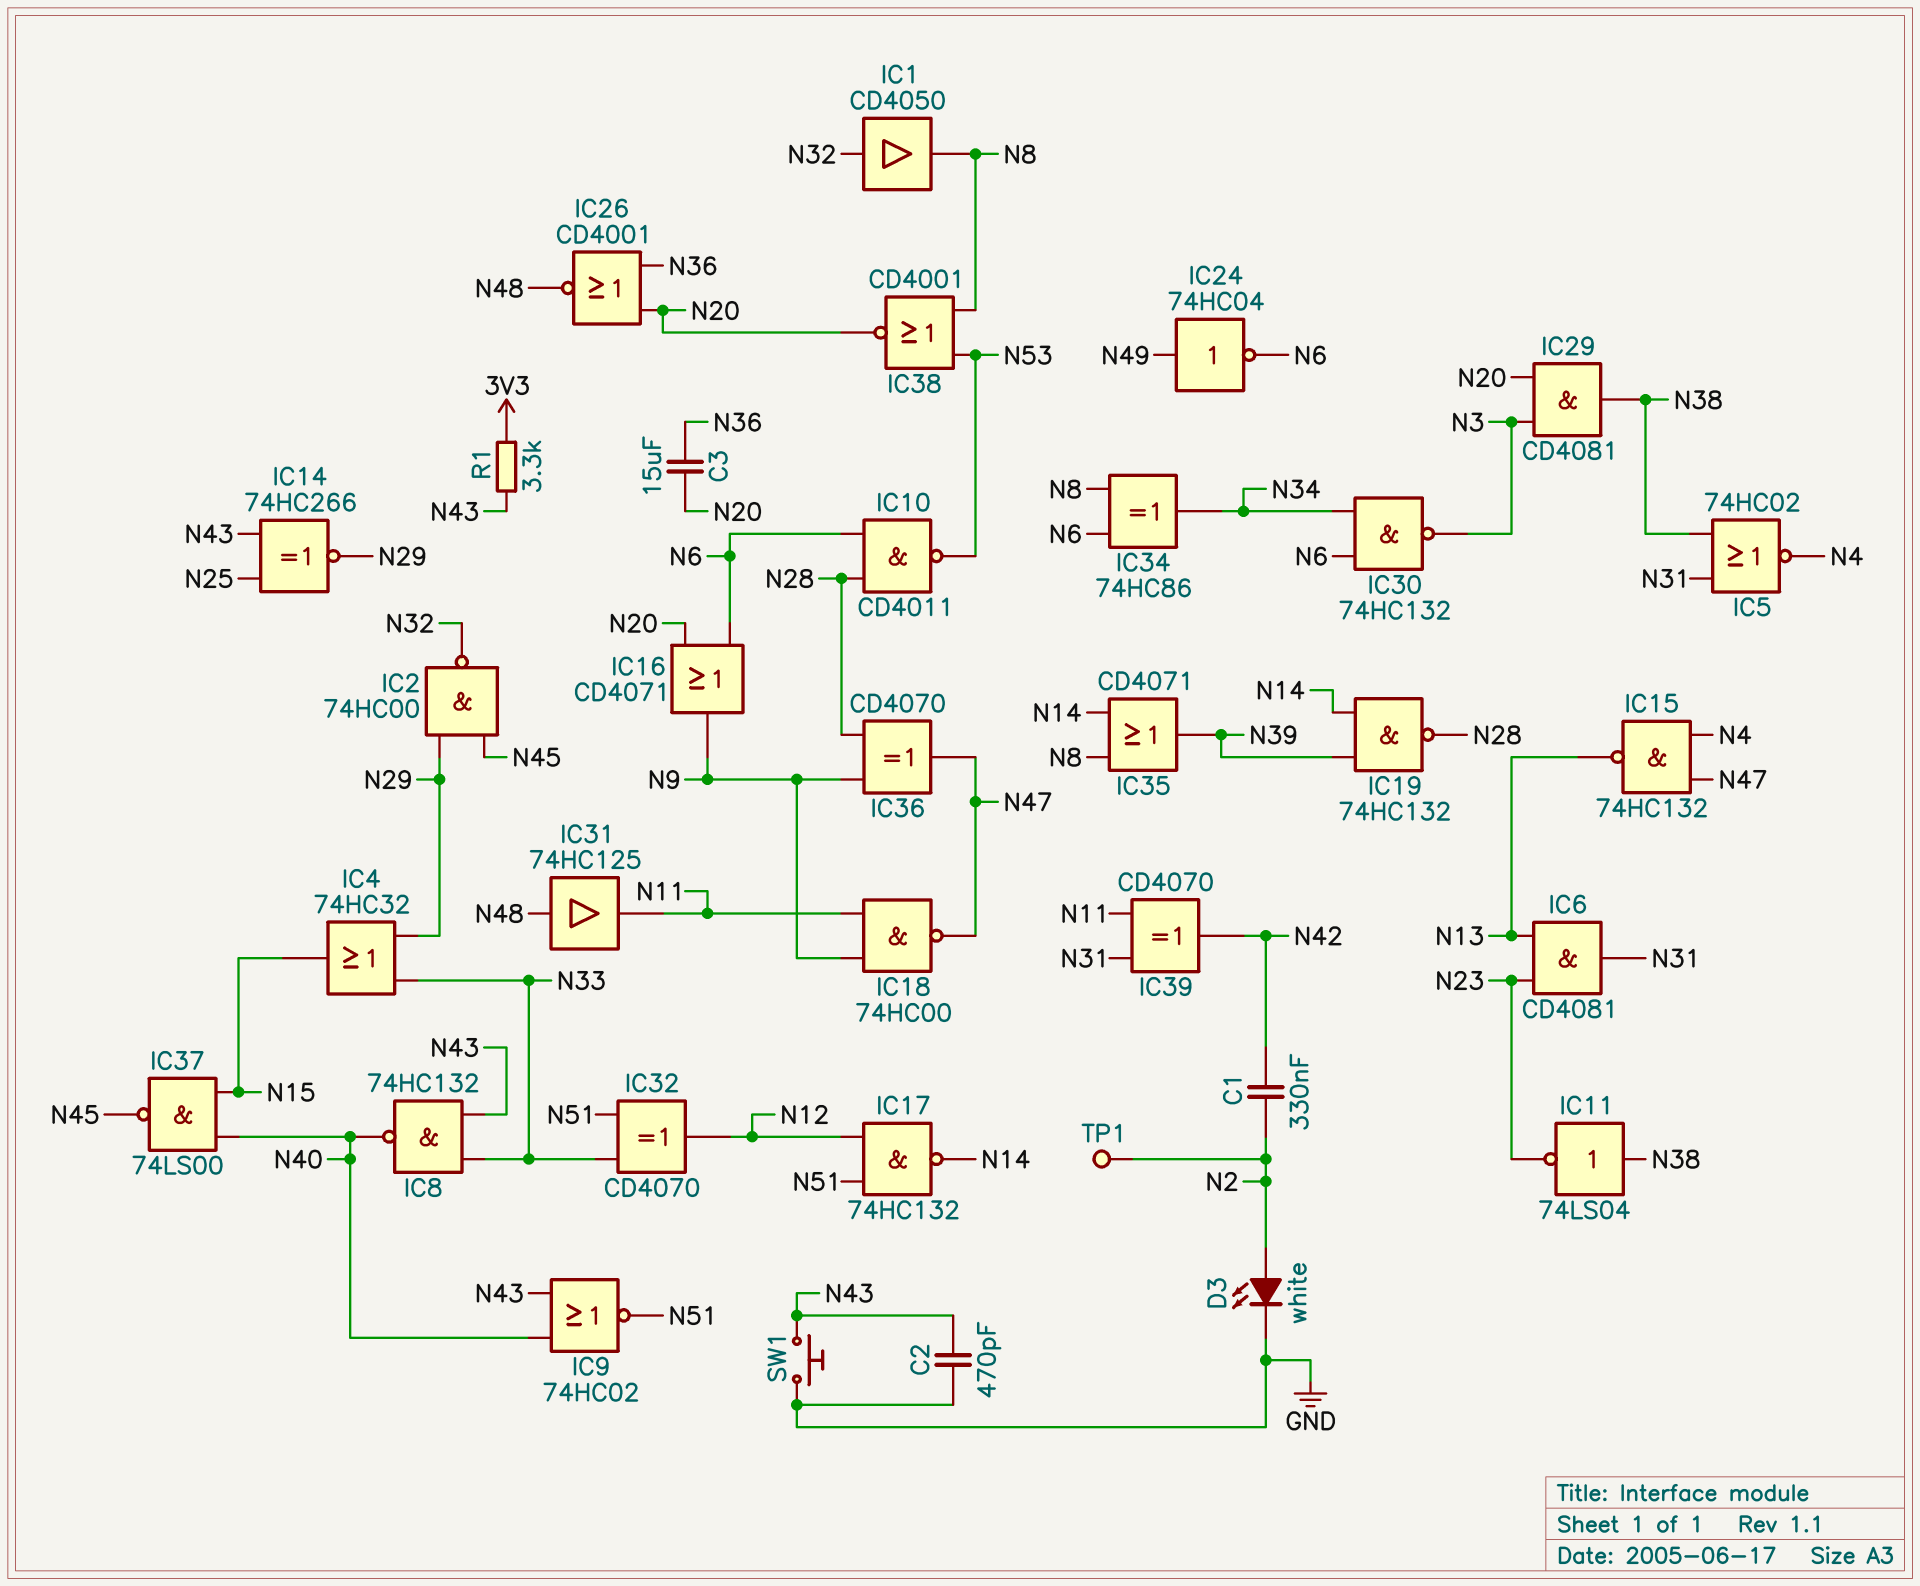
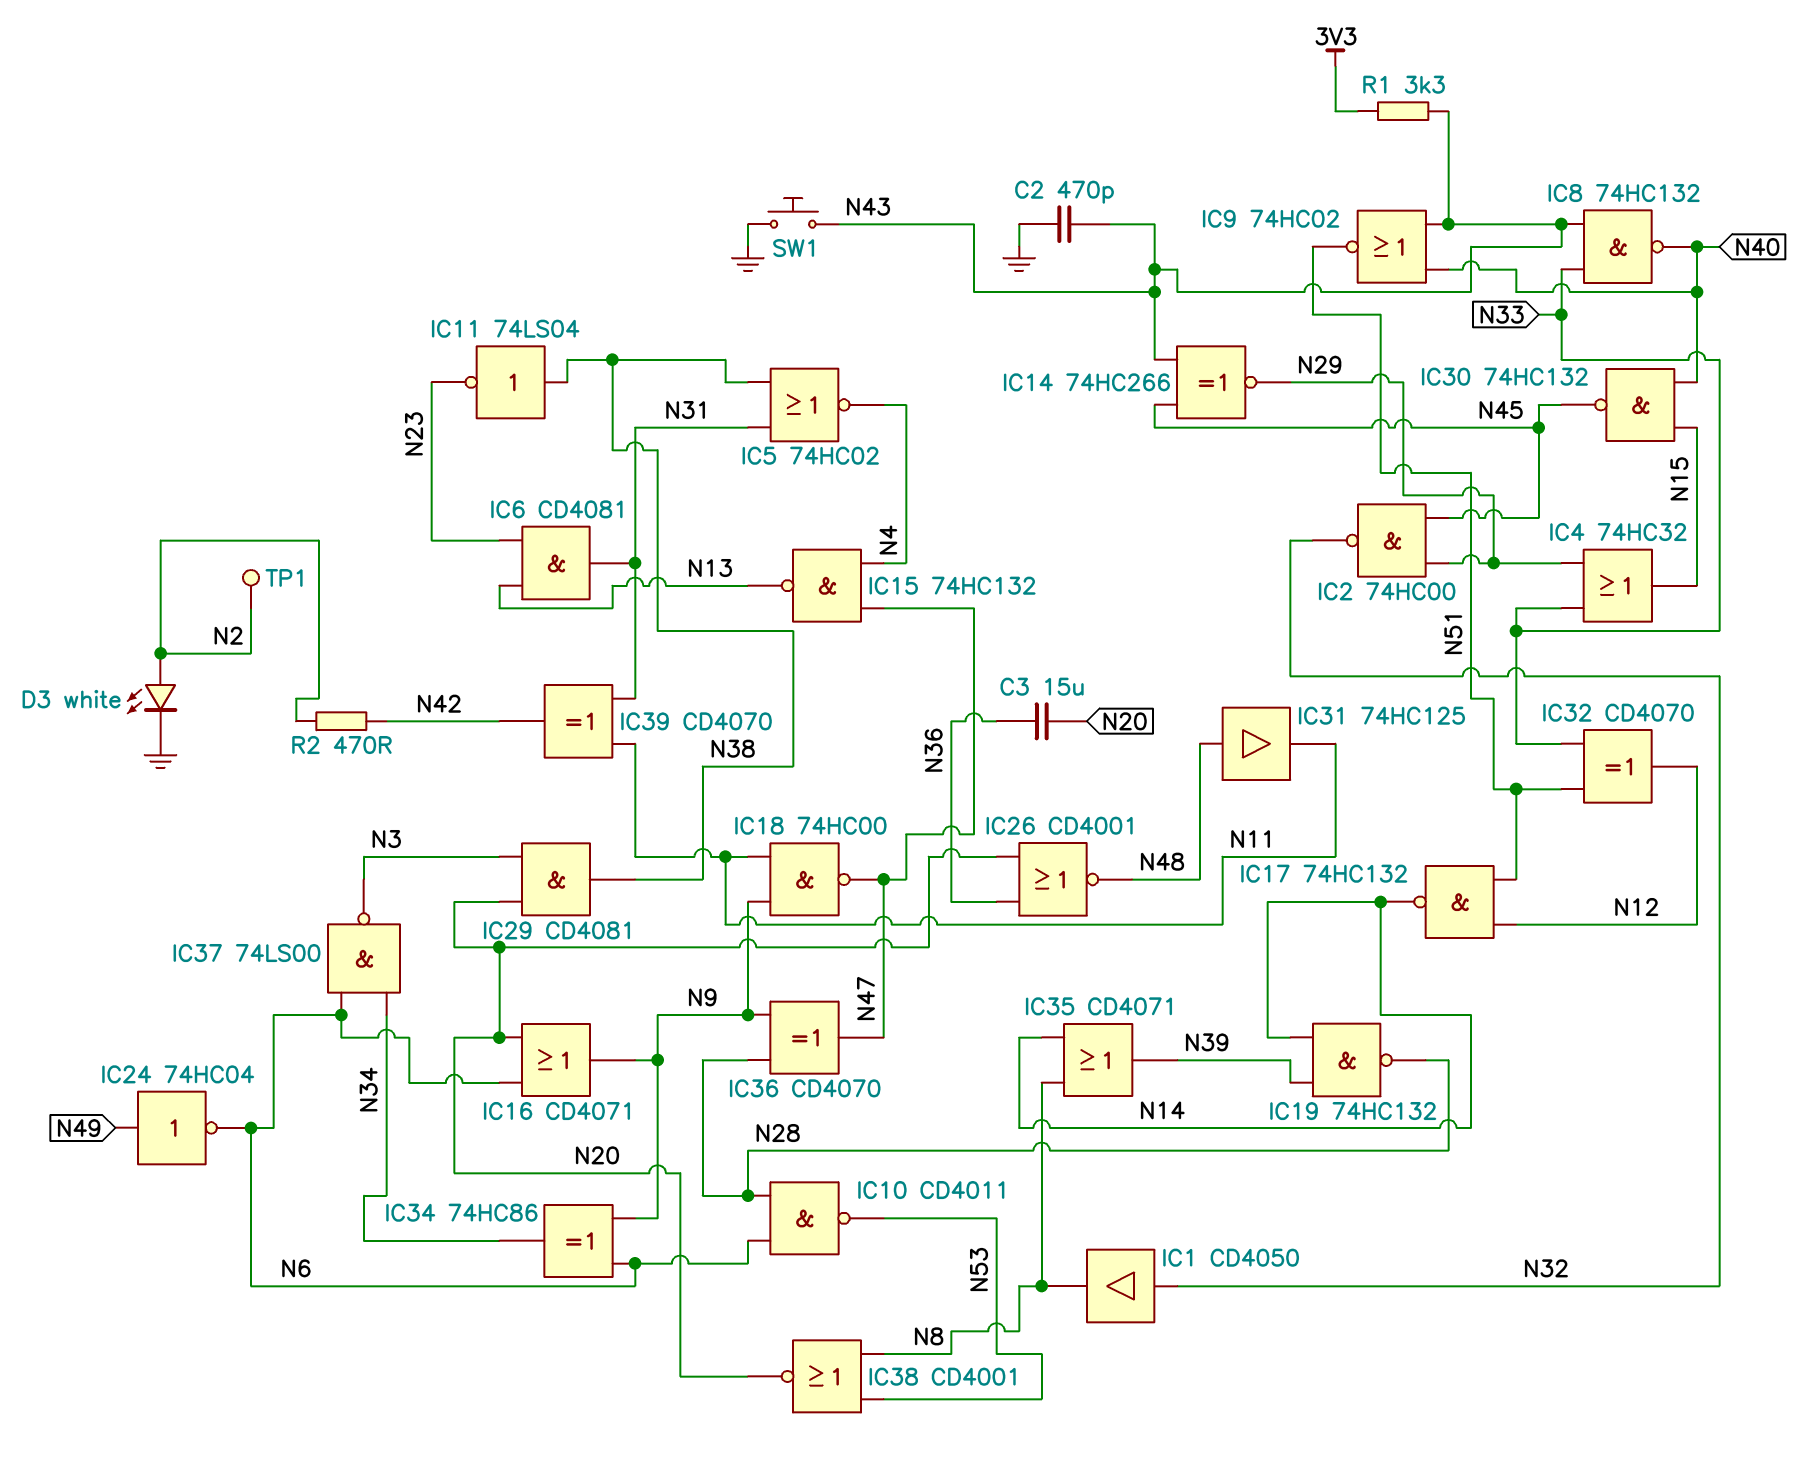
C1: 330nF (N2, N42) -> none
IC14: XNOR 74HC266 (in N25, in N43, out N29) -> XNOR 74HC266 (in N43, in N45, out N29)
IC30: NAND 74HC132 (in N6, in N34, out N3) -> NAND 74HC132 (in N15, in N40, out N45)
IC34: XOR 74HC86 (in N6, in N8, out N34) -> XOR 74HC86 (in N6, in N9, out N34)
IC37: NAND 74LS00 (in N15, in N40, out N45) -> NAND 74LS00 (in N6, in N34, out N3)
R2: none -> 470 (N2, N42)

